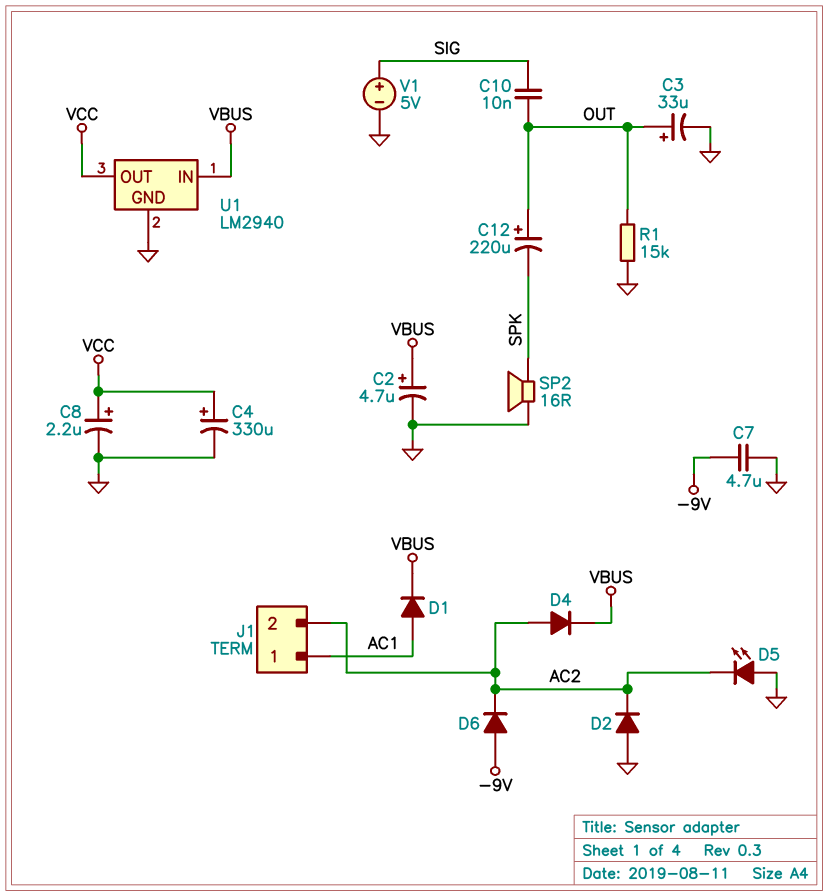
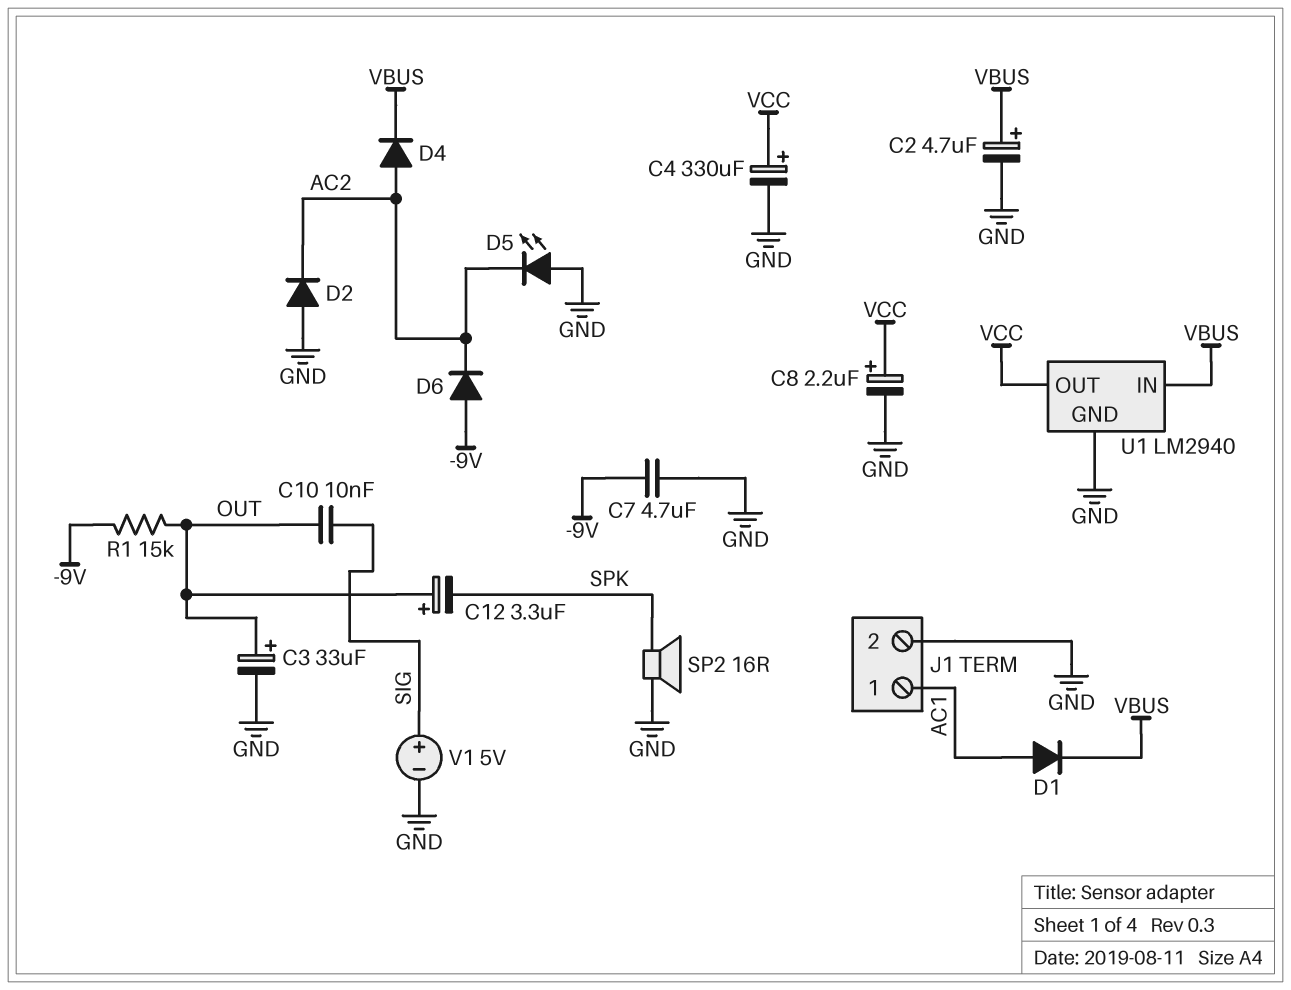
C12: 220uF (plus OUT, minus SPK) -> 3.3uF (plus OUT, minus SPK)
J1 pin 2: AC2 -> GND
R1: 15k (GND, OUT) -> 15k (-9V, OUT)

